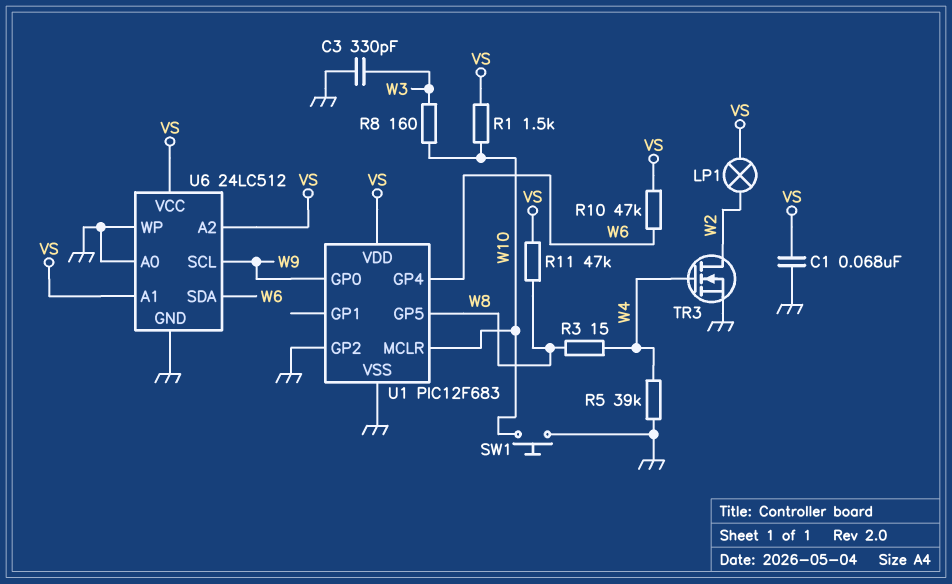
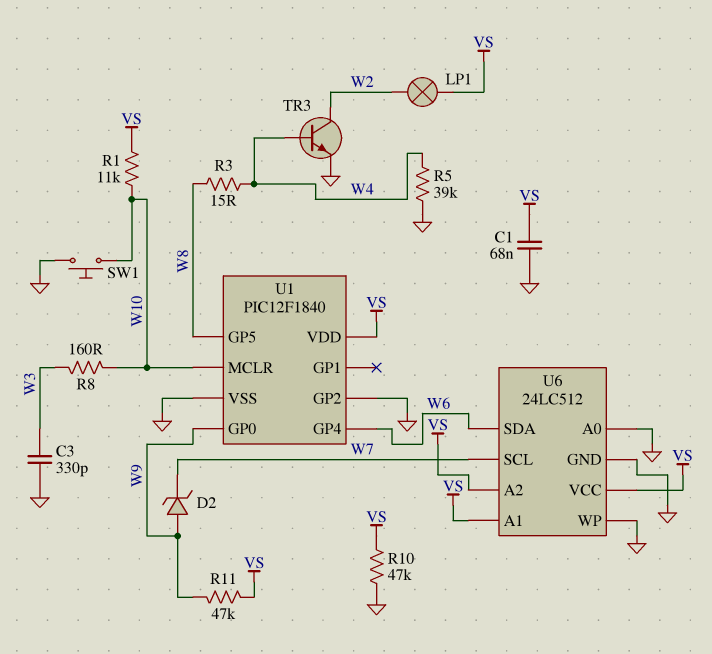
D2: none -> zener (A W9, K W7)
R1: 1.5k (VS, W10) -> 11k (VS, W10)
R10: 47k (VS, W6) -> 47k (GND, VS)
R11: 47k (VS, W8) -> 47k (VS, W9)
TR3: NMOS (G W4, D W2, S GND) -> NPN (B W4, C W2, E GND)
U1: PIC12F683 -> PIC12F1840
U6 pin SCL: W9 -> W7

